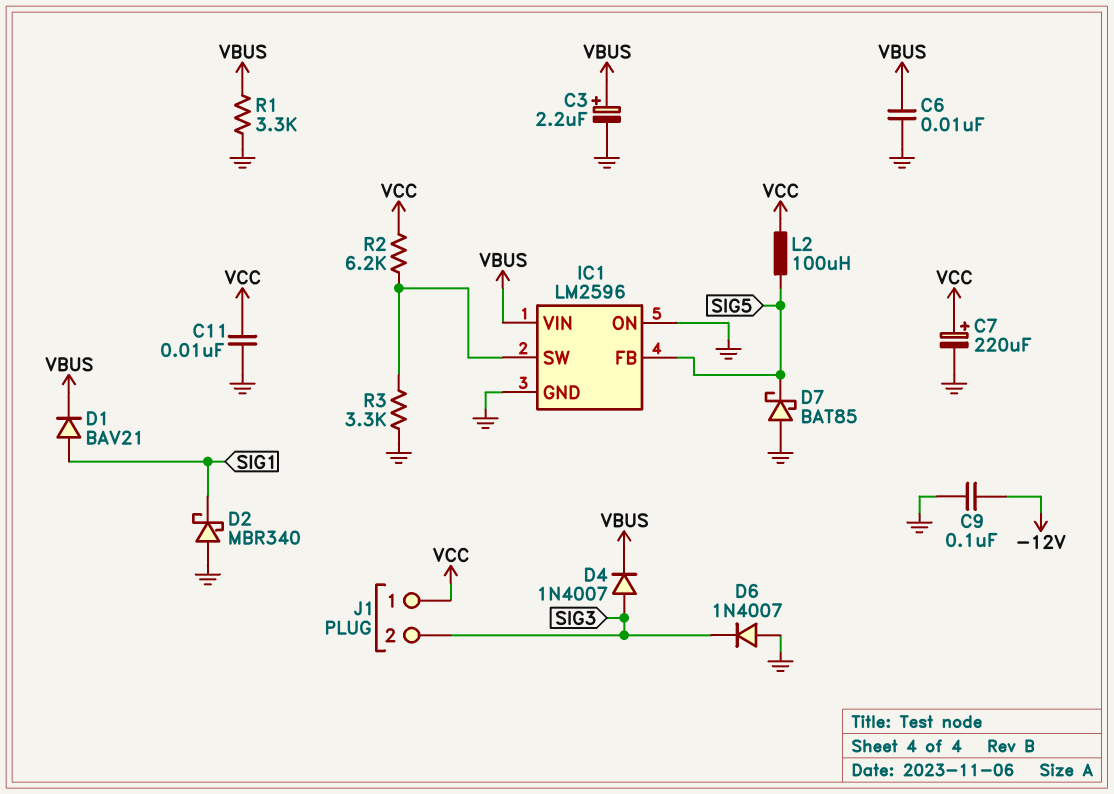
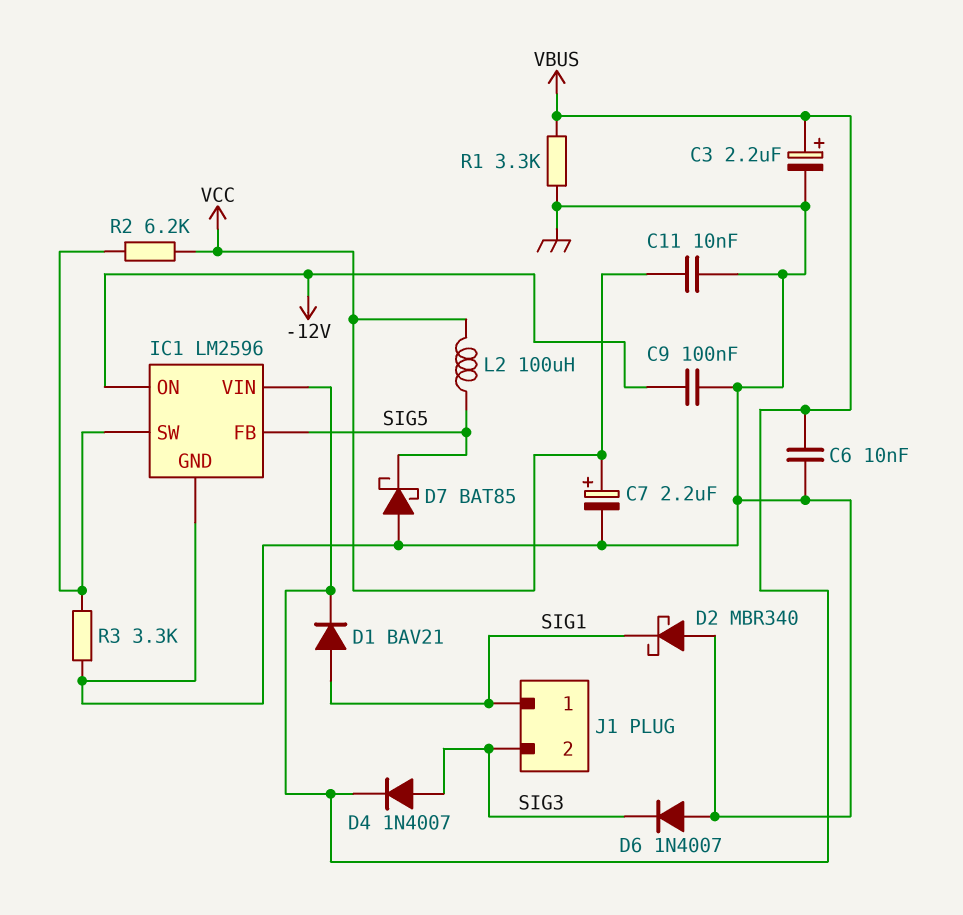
C7: 220uF (plus VCC, minus GND) -> 2.2uF (plus VCC, minus GND)
IC1 pin ON: GND -> -12V
J1 pin 1: VCC -> SIG1

